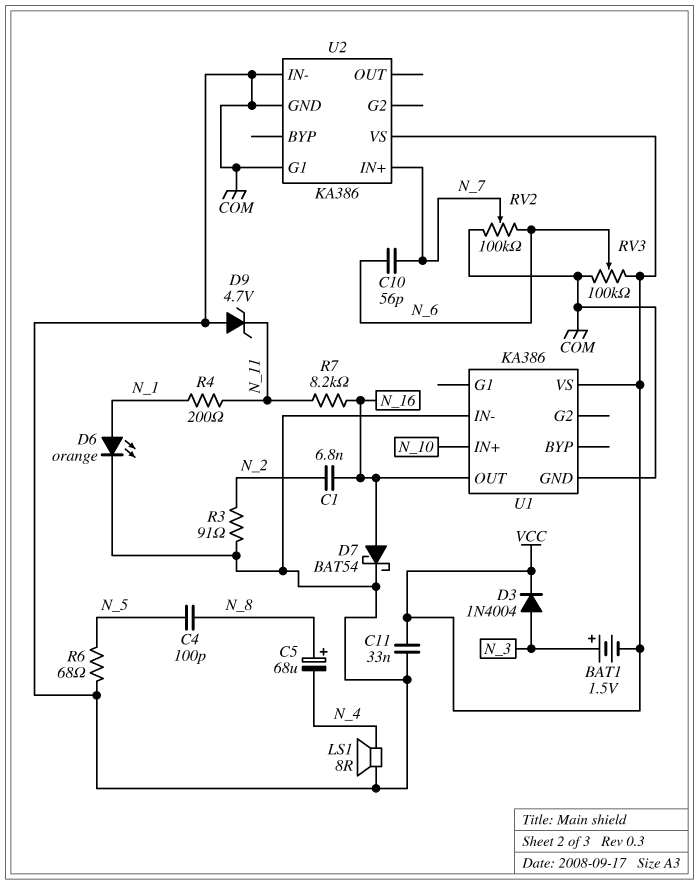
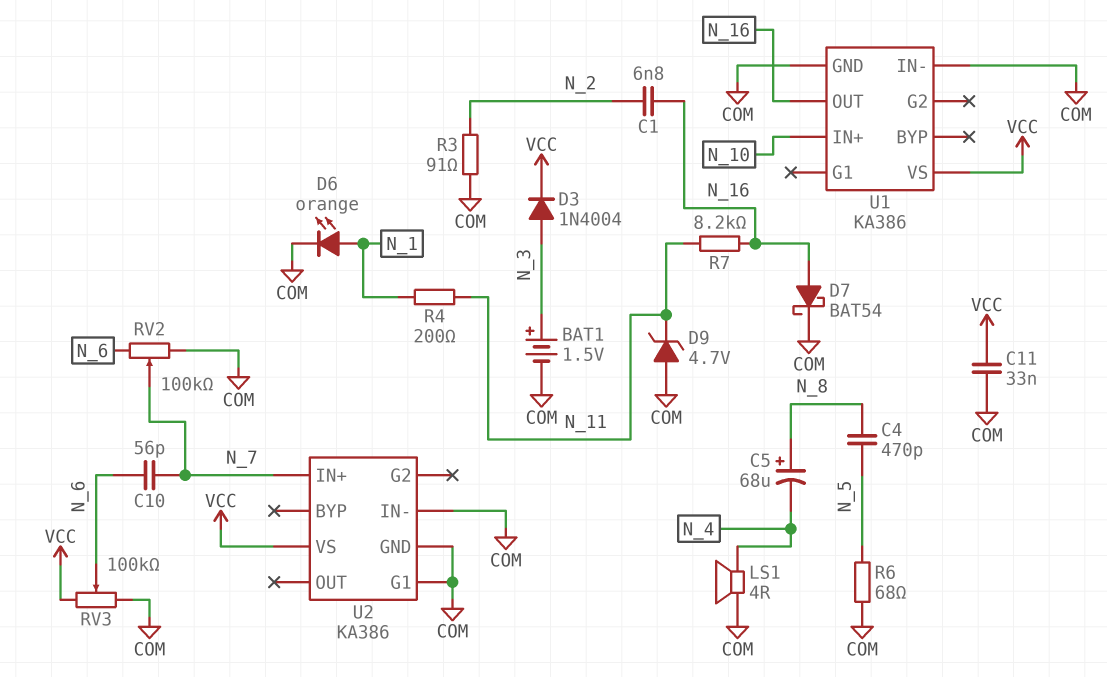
BAT1: 1.5V (plus N_3, minus VCC) -> 1.5V (plus N_3, minus COM)
C4: 100pF (N_5, N_8) -> 470pF (N_5, N_8)
LS1: speaker 8R (COM, N_4) -> speaker 4R (COM, N_4)

